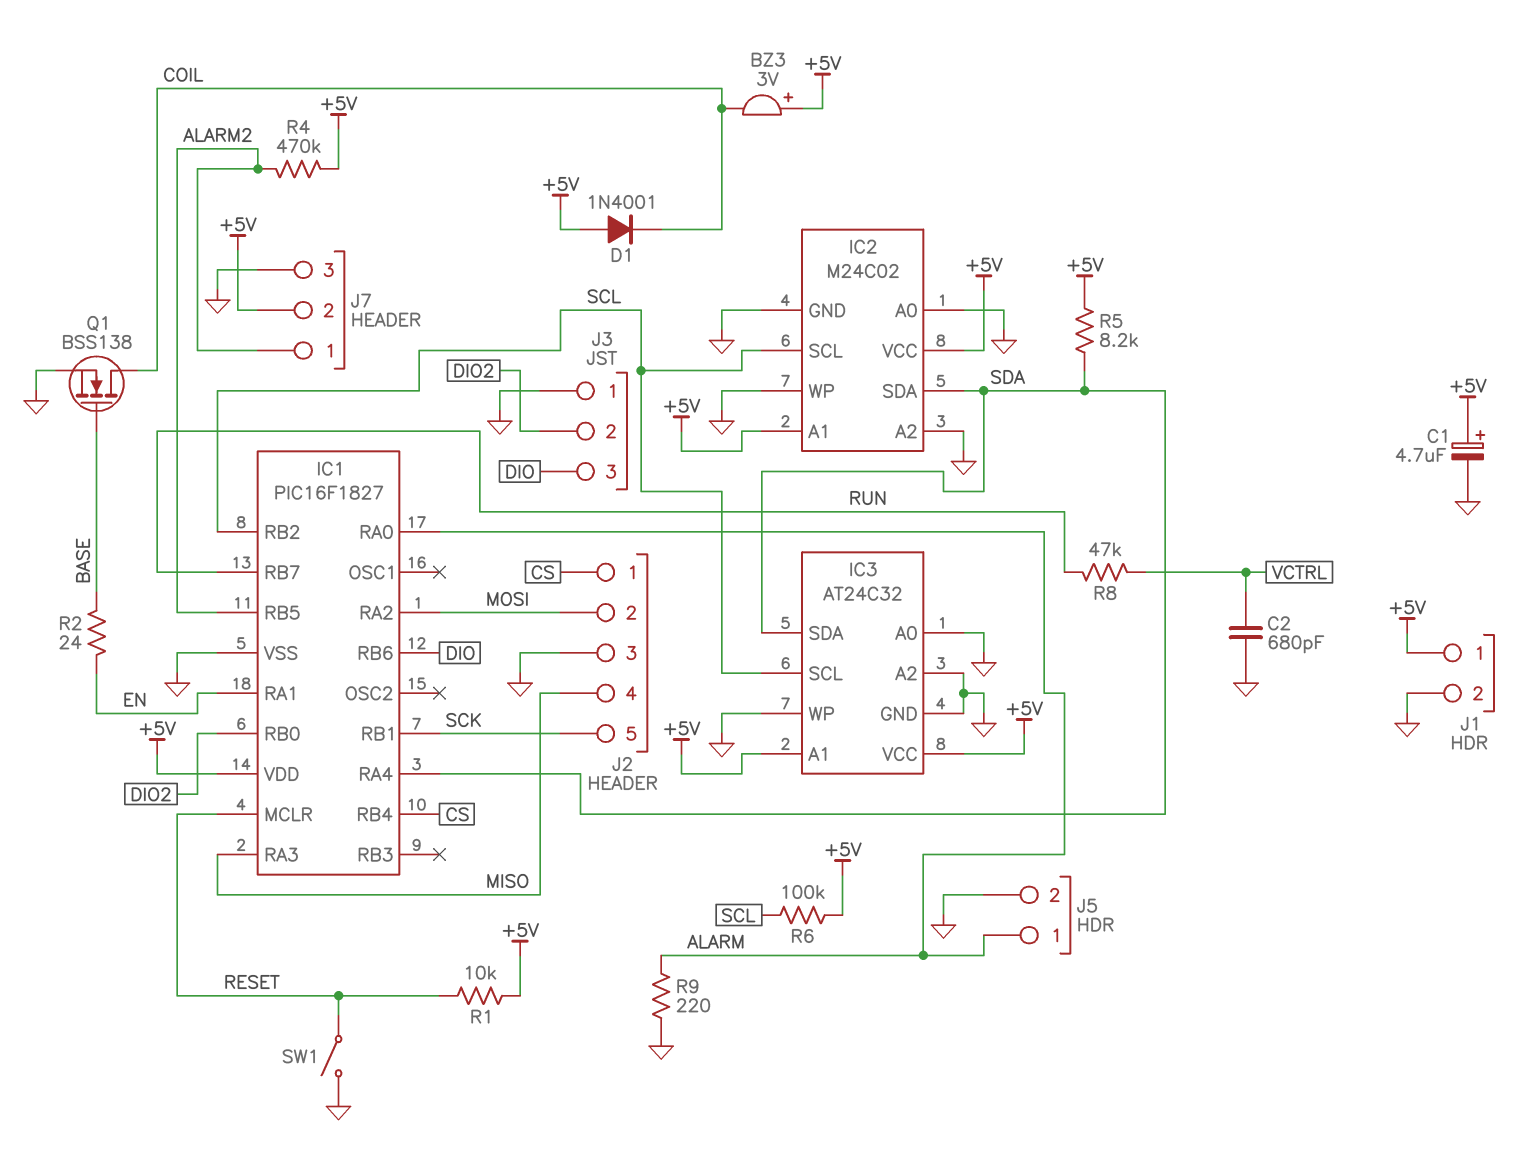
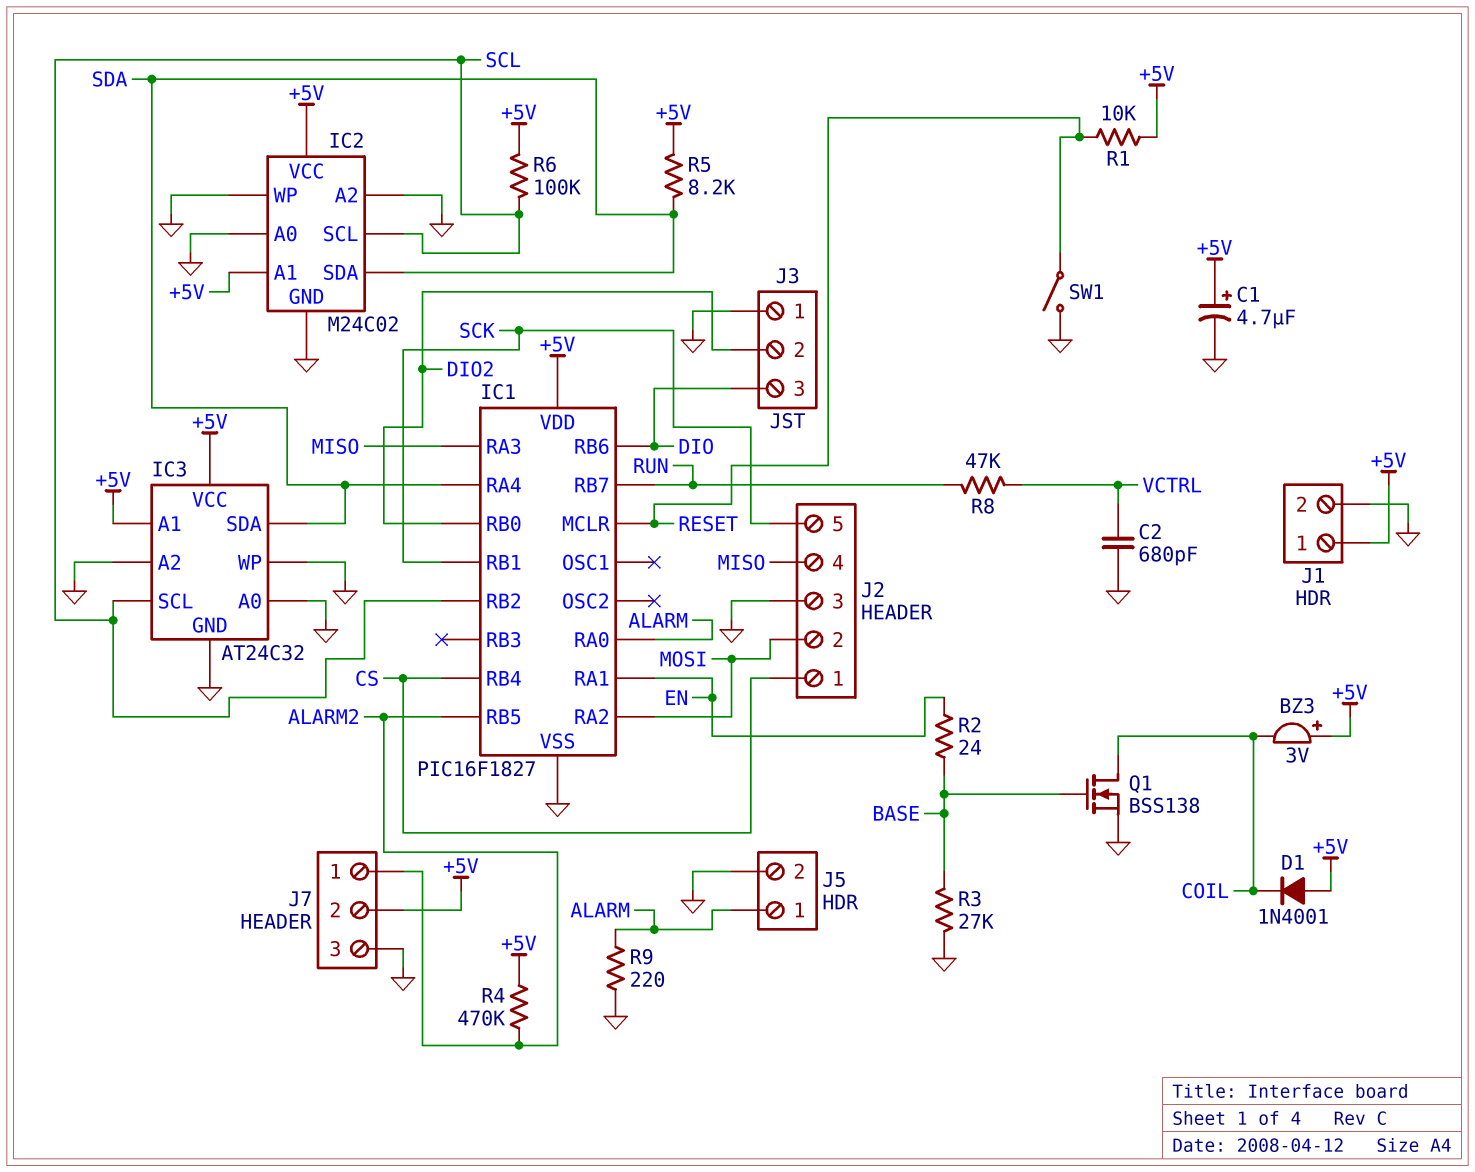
R3: none -> 27k (BASE, GND)

